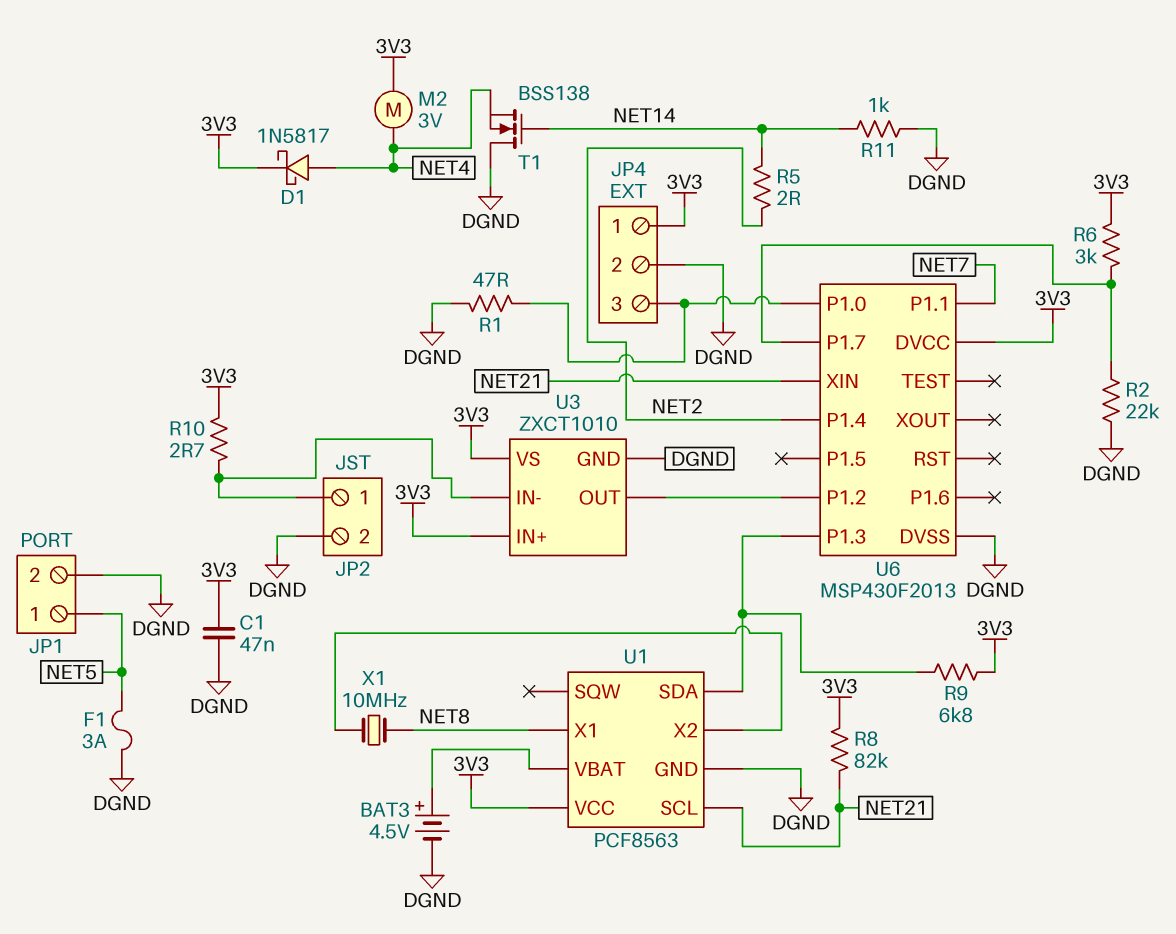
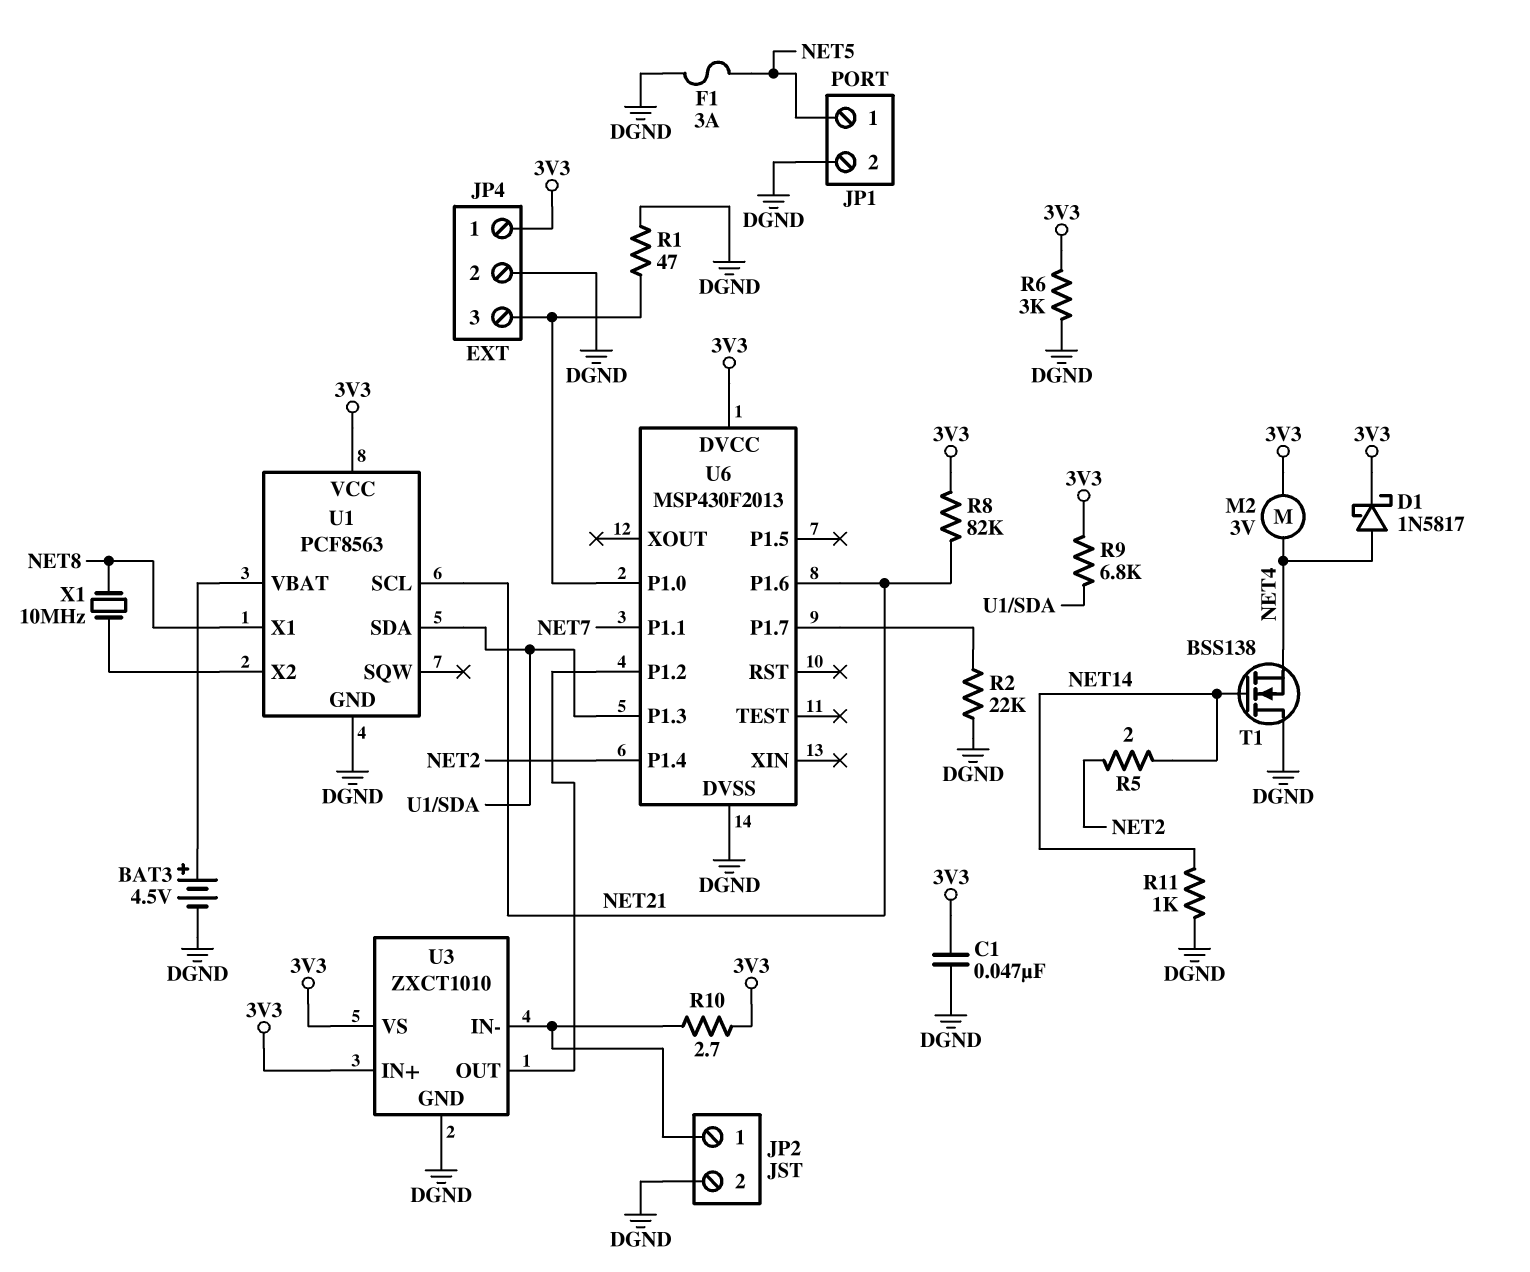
R6: 3k (3V3, U6/P1.7) -> 3k (3V3, DGND)
U6 pin P1.6: none -> NET21
U6 pin XIN: NET21 -> none

